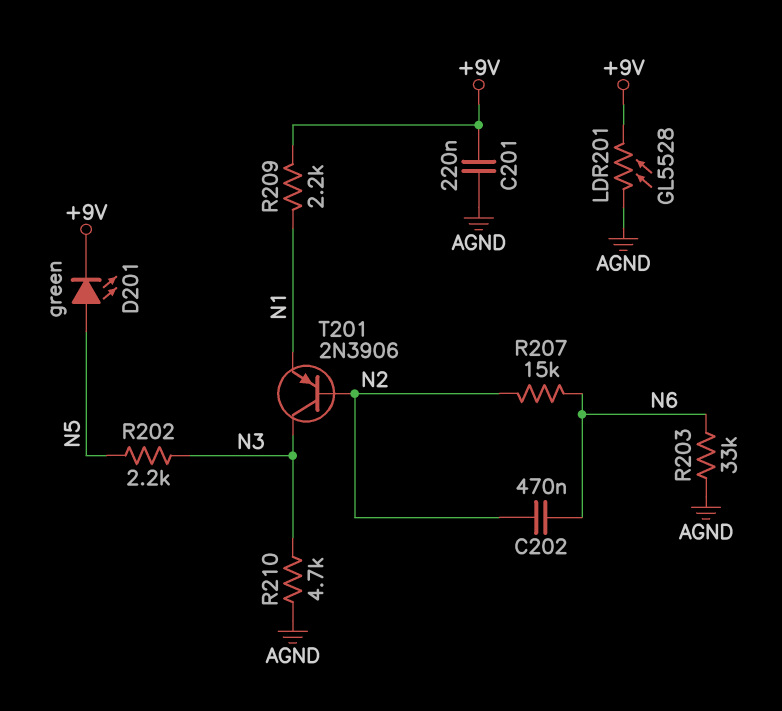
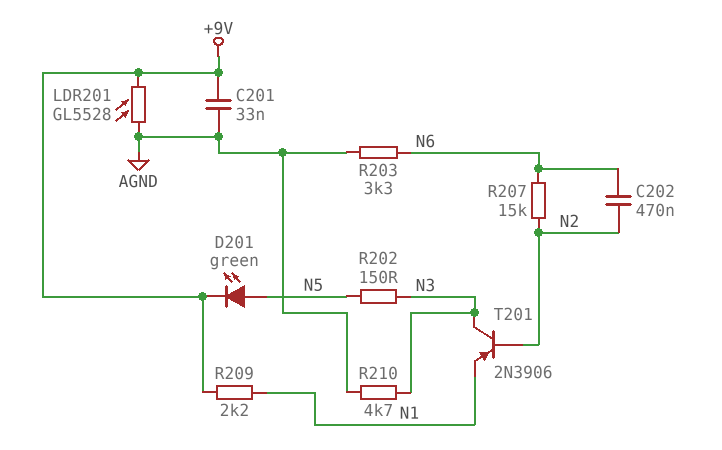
C201: 220nF (+9V, AGND) -> 33nF (+9V, AGND)
R202: 2.2k (N3, N5) -> 150 (N3, N5)
R203: 33k (AGND, N6) -> 3.3k (AGND, N6)

